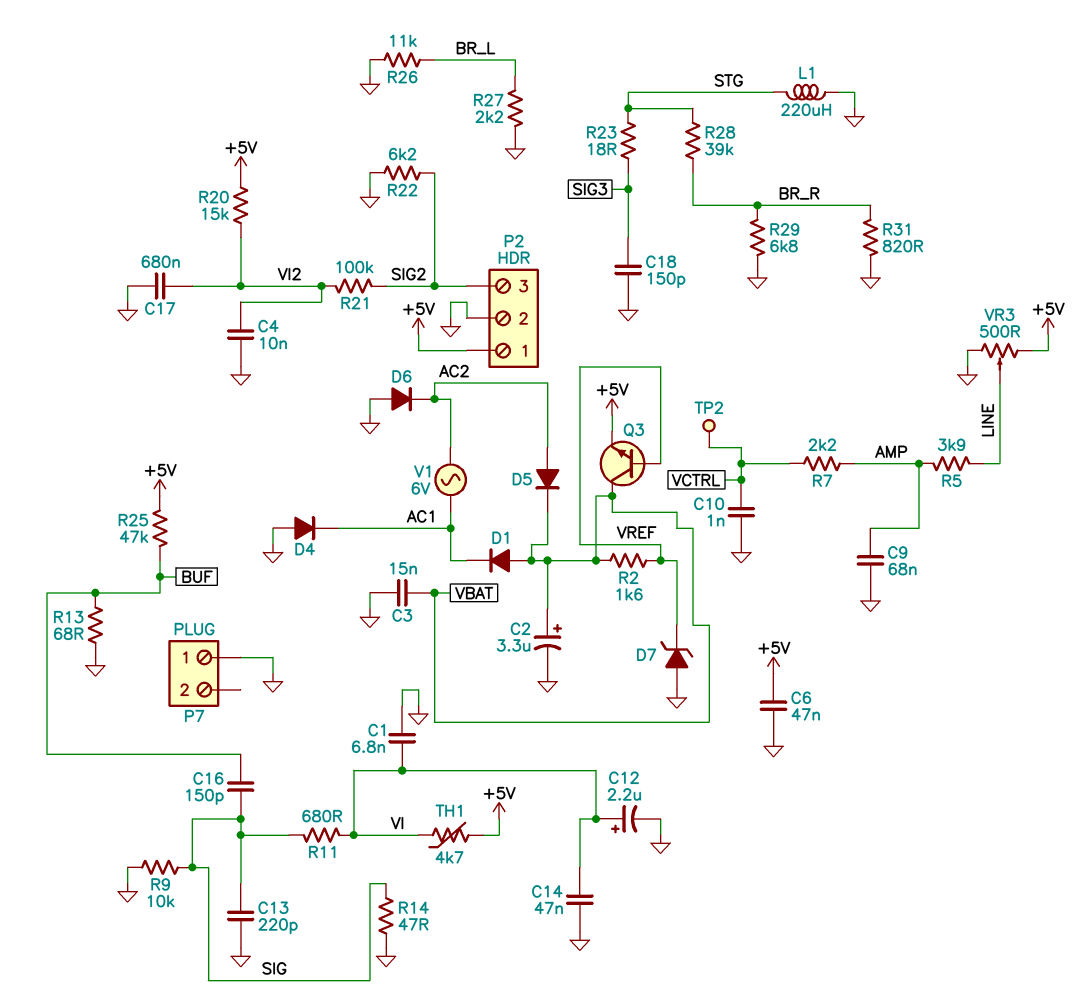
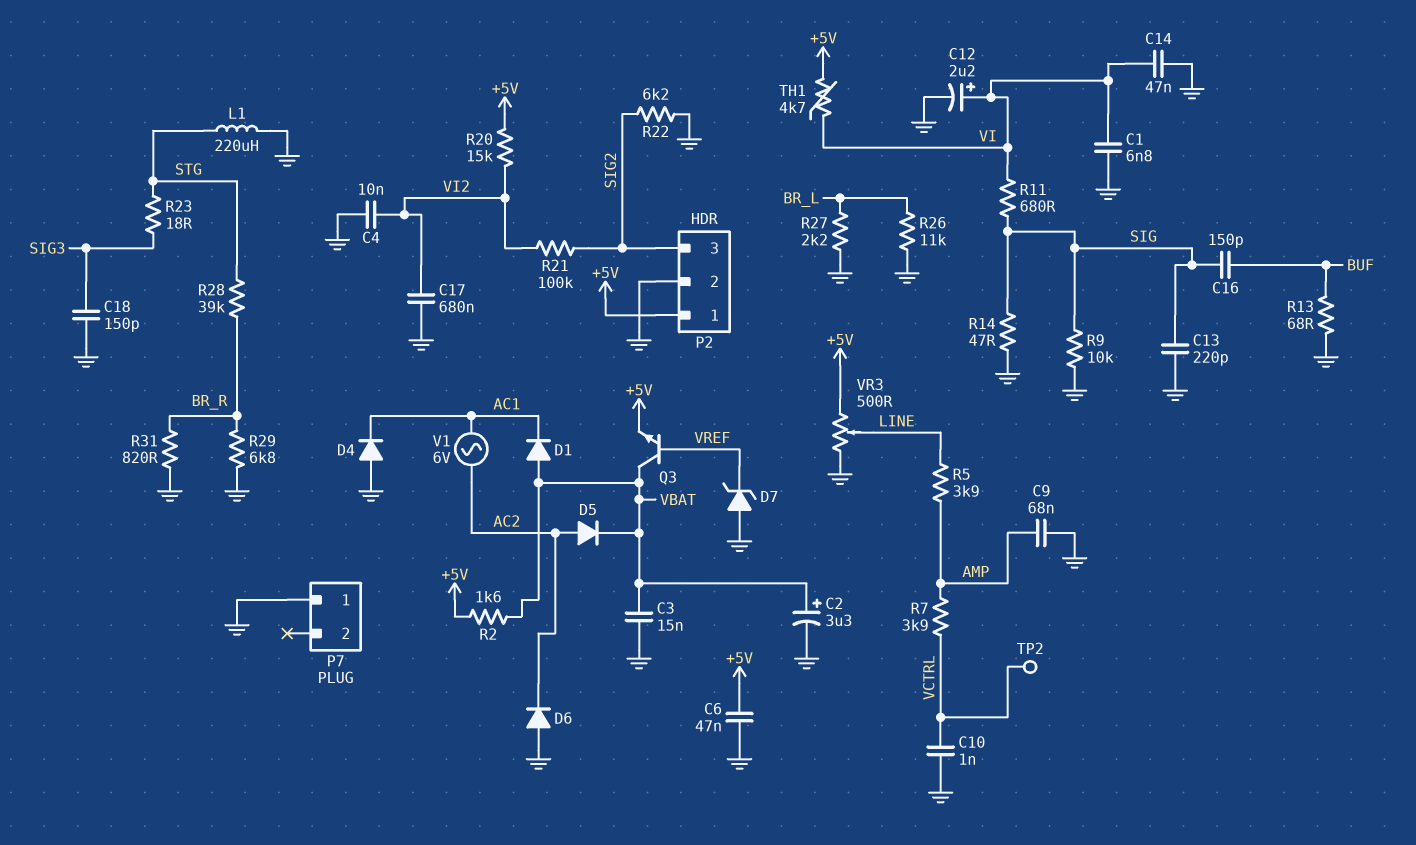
R2: 1.6k (VBAT, VREF) -> 1.6k (+5V, VBAT)
R7: 2.2k (AMP, VCTRL) -> 3.9k (AMP, VCTRL)
R25: 47k (+5V, BUF) -> none

